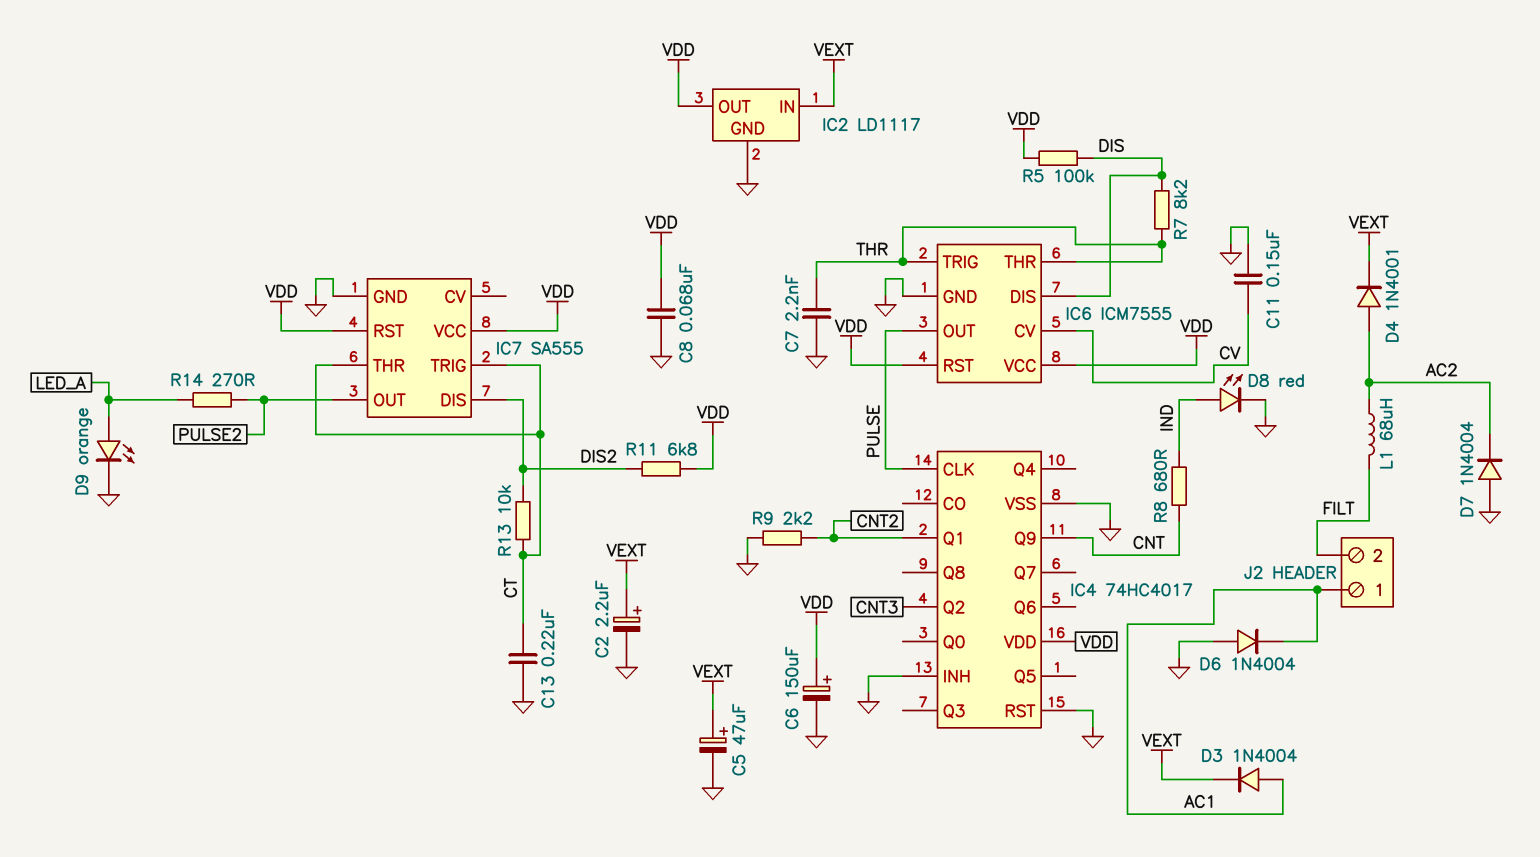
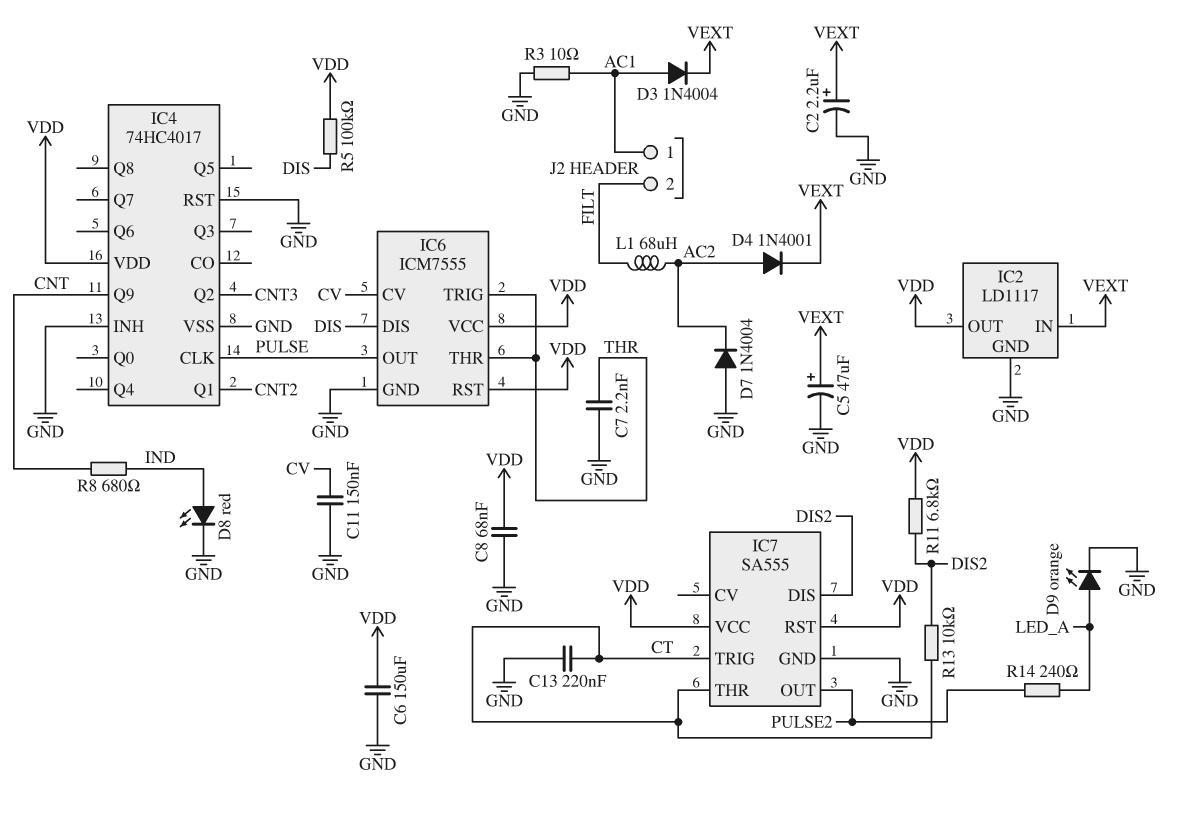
C6: 150uF (plus VDD, minus GND) -> 150uF (GND, VDD)
D6: diode 1N4004 (A GND, K AC1) -> none
R3: none -> 10 (AC1, GND)
R7: 8.2k (DIS, THR) -> none
R9: 2.2k (CNT2, GND) -> none
R14: 270 (LED_A, PULSE2) -> 240 (LED_A, PULSE2)

